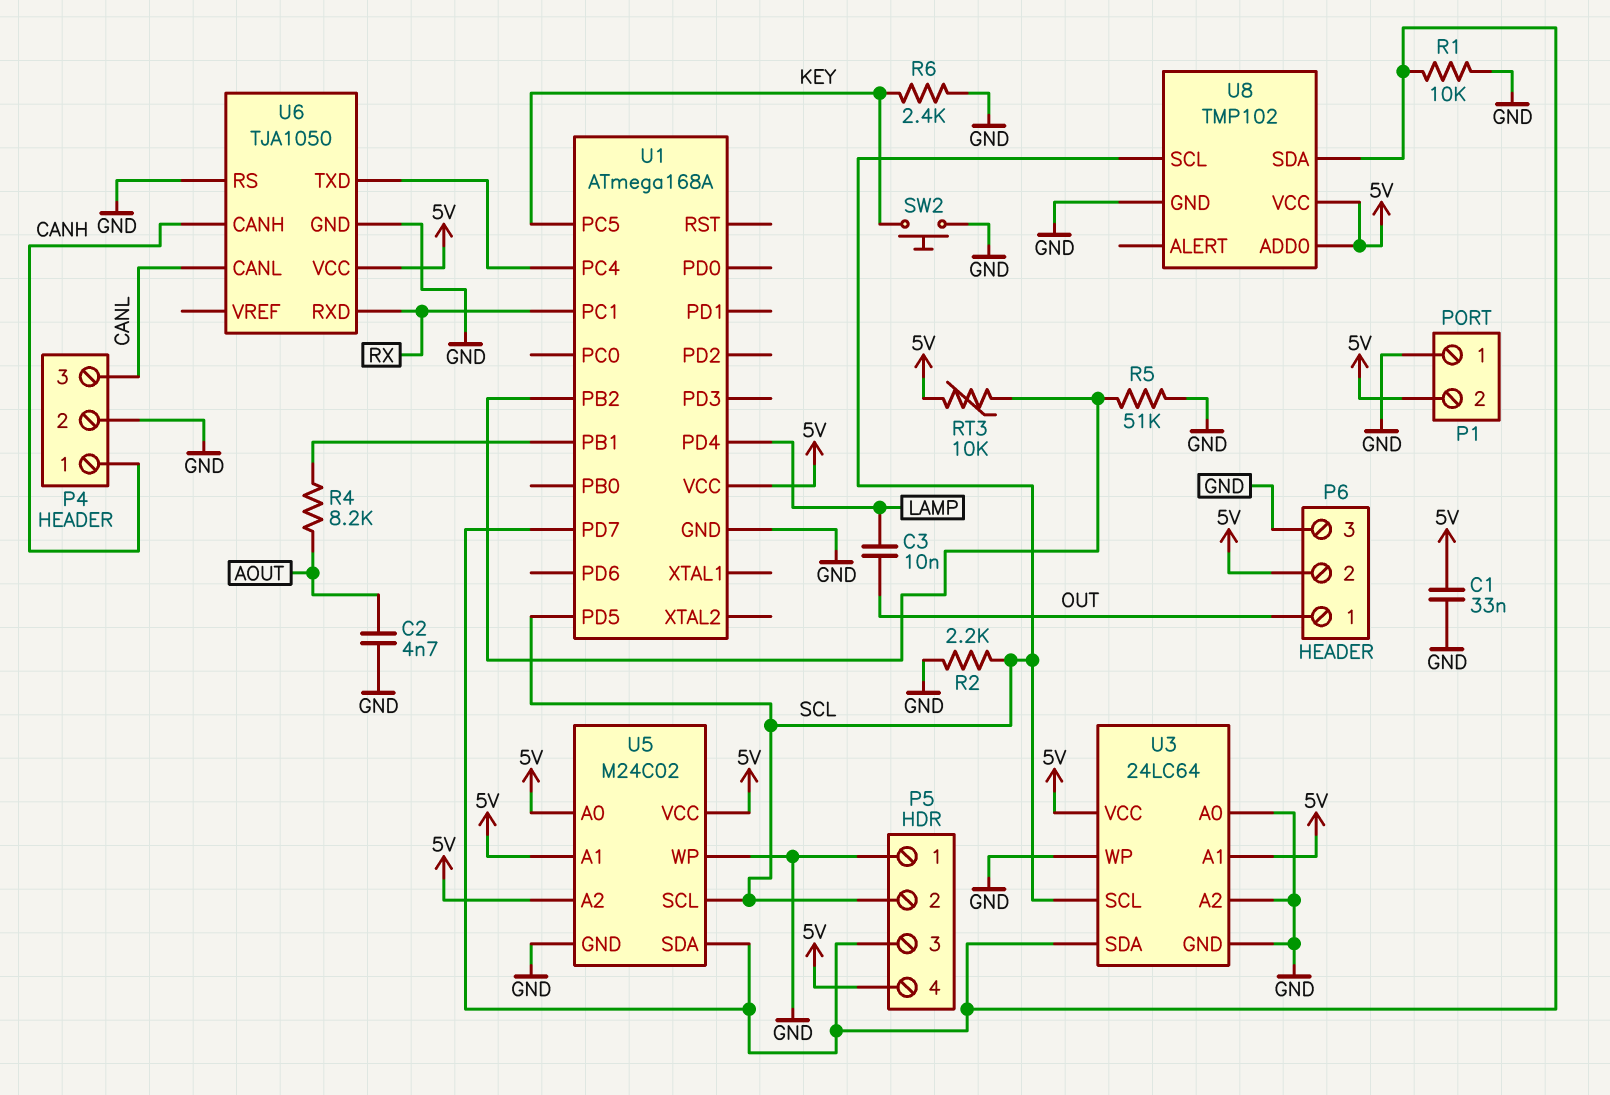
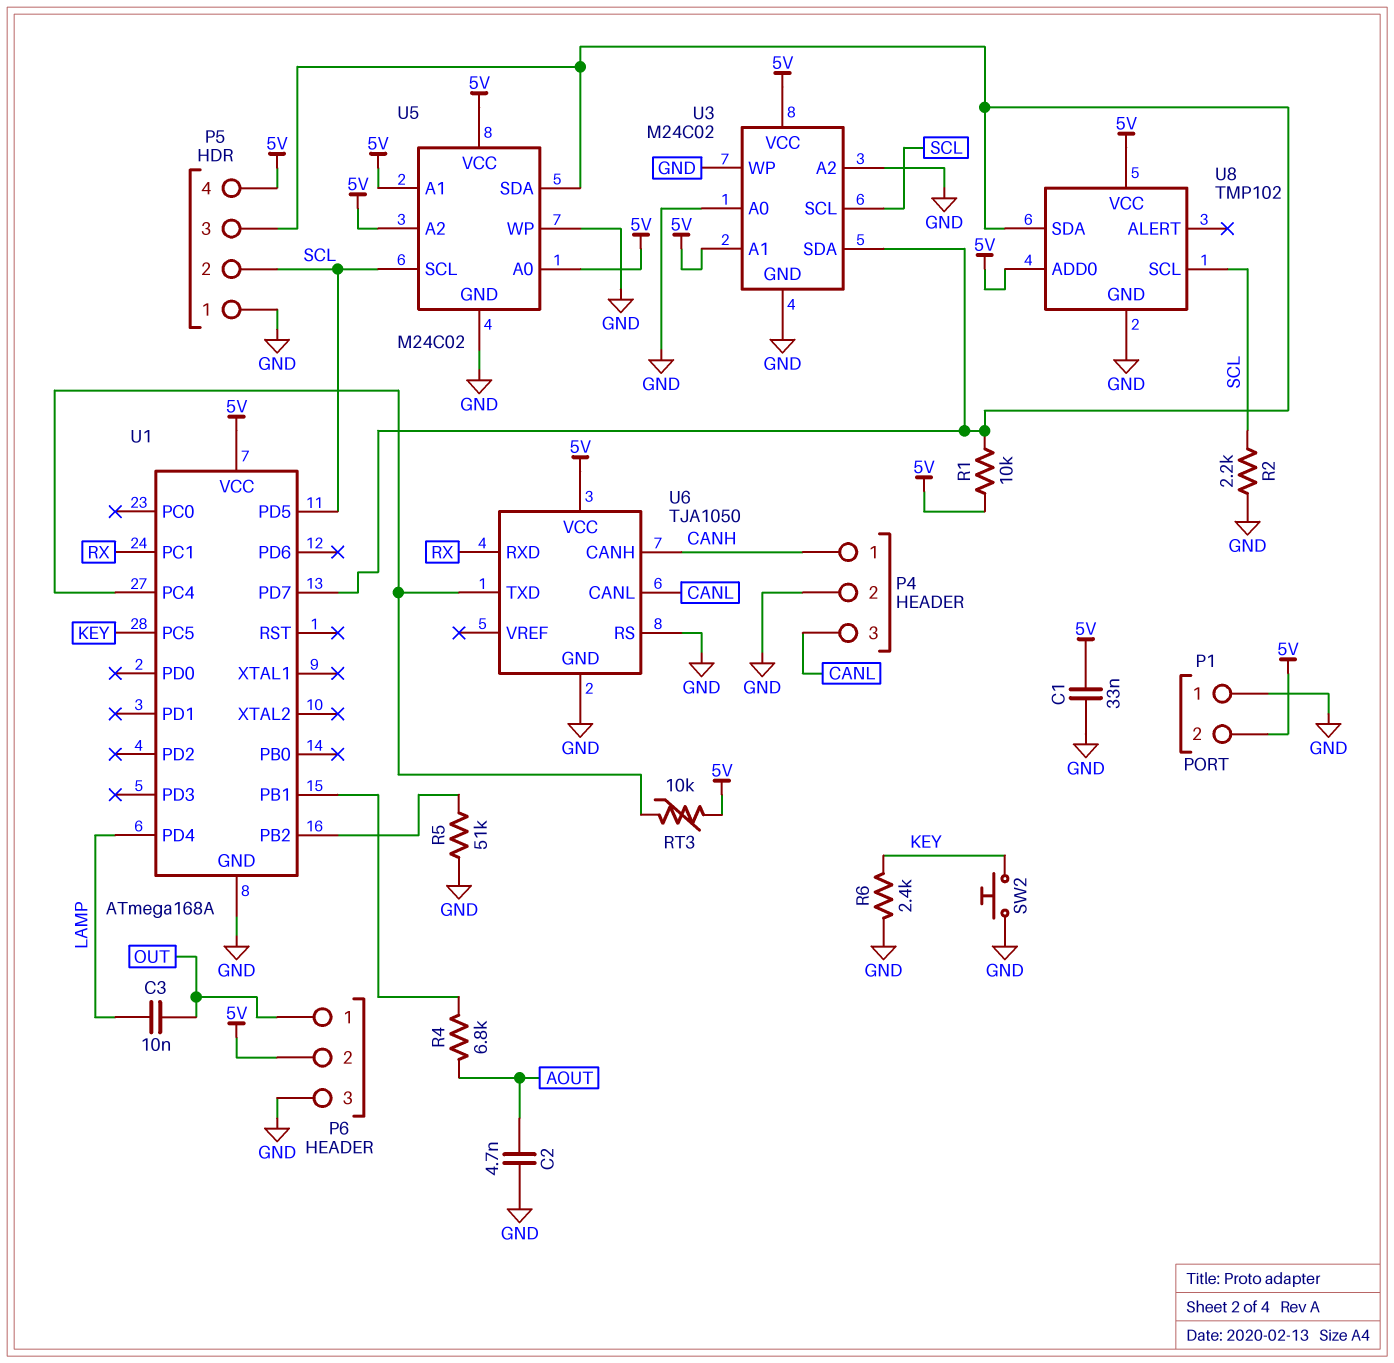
R1: 10k (GND, P5/3) -> 10k (5V, P5/3)
R4: 8.2k (AOUT, U1/PB1) -> 6.8k (AOUT, U1/PB1)
RT3: 10k (5V, U1/PB2) -> 10k (5V, U1/PC4)
U3: 24LC64 -> M24C02

